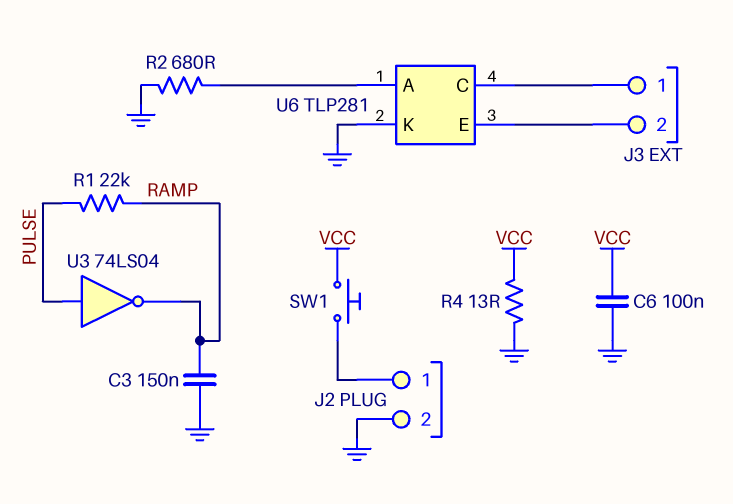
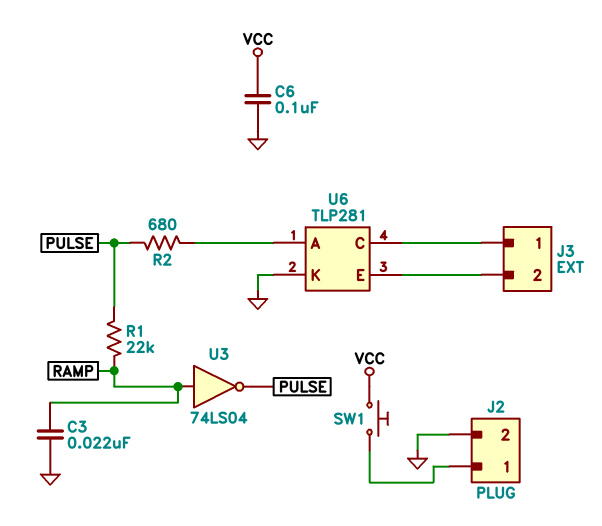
C3: 150nF (GND, RAMP) -> 22nF (GND, RAMP)
R2: 680 (GND, U6/A) -> 680 (PULSE, U6/A)
R4: 13 (GND, VCC) -> none
U3: NOT 74LS04 (in PULSE, out RAMP) -> NOT 74LS04 (in RAMP, out PULSE)

